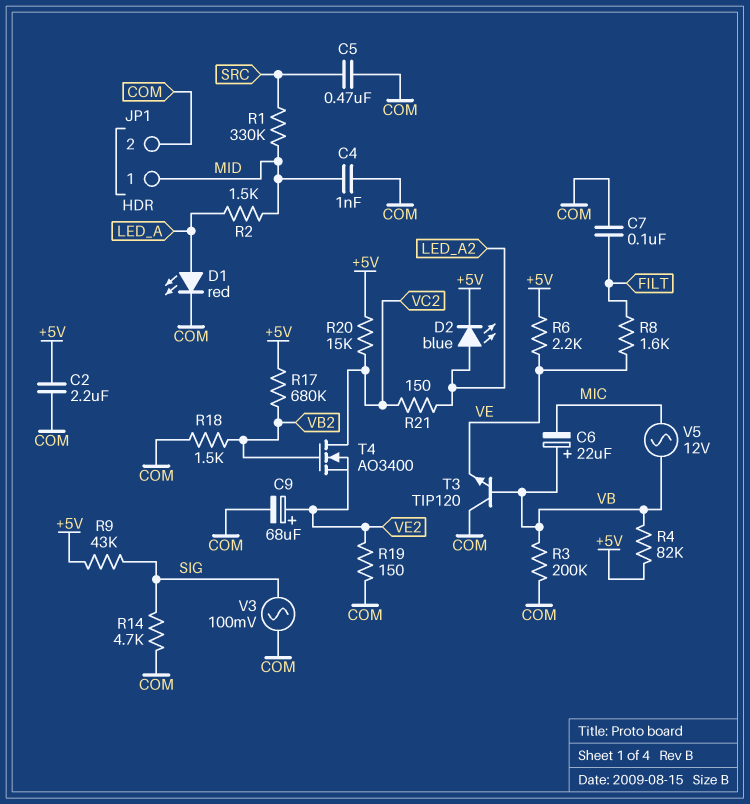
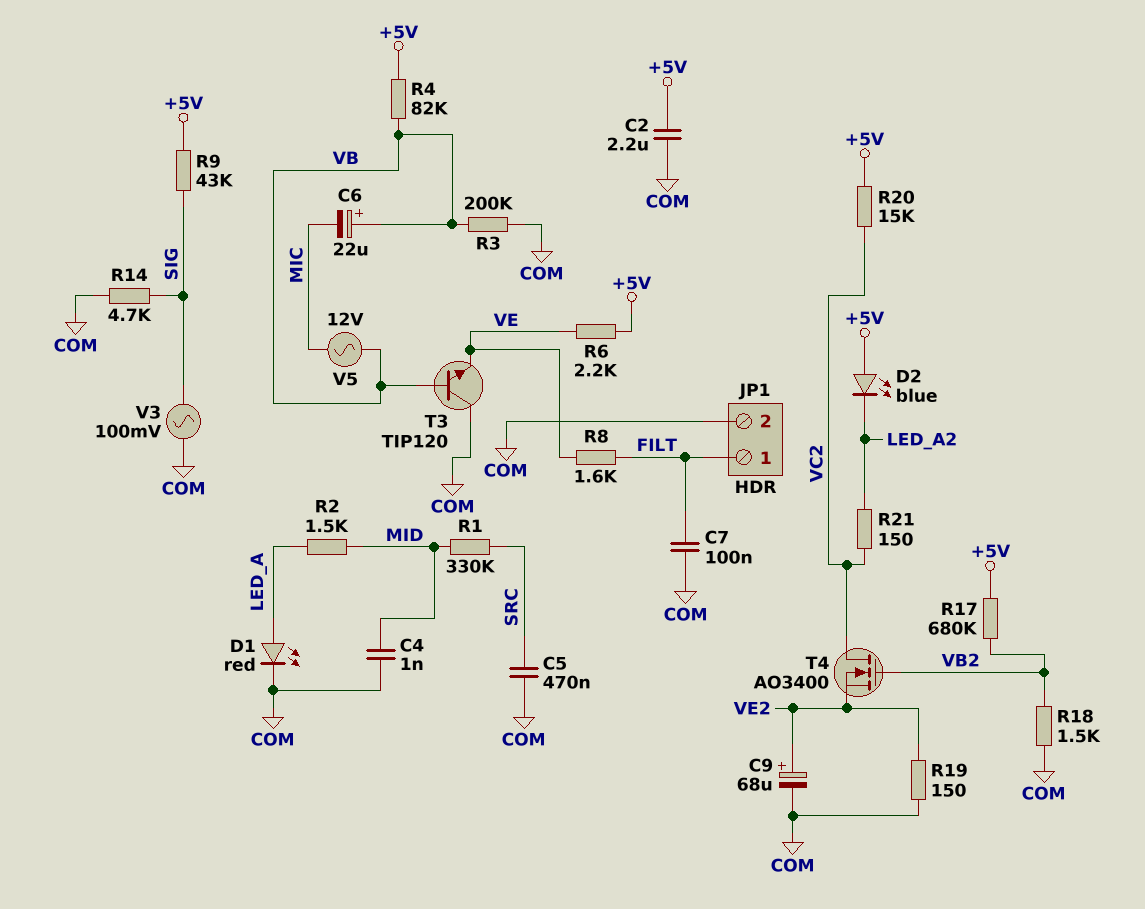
D2: LED blue (A LED_A2, K +5V) -> LED blue (A +5V, K LED_A2)
JP1 pin 1: MID -> FILT

